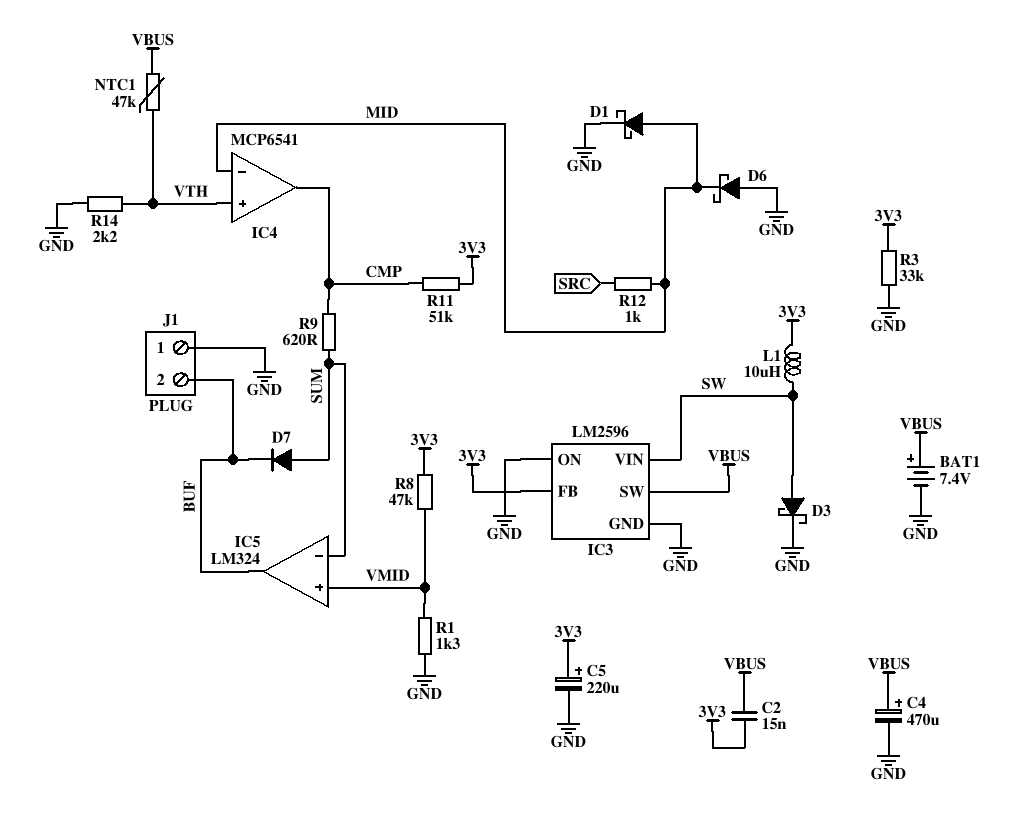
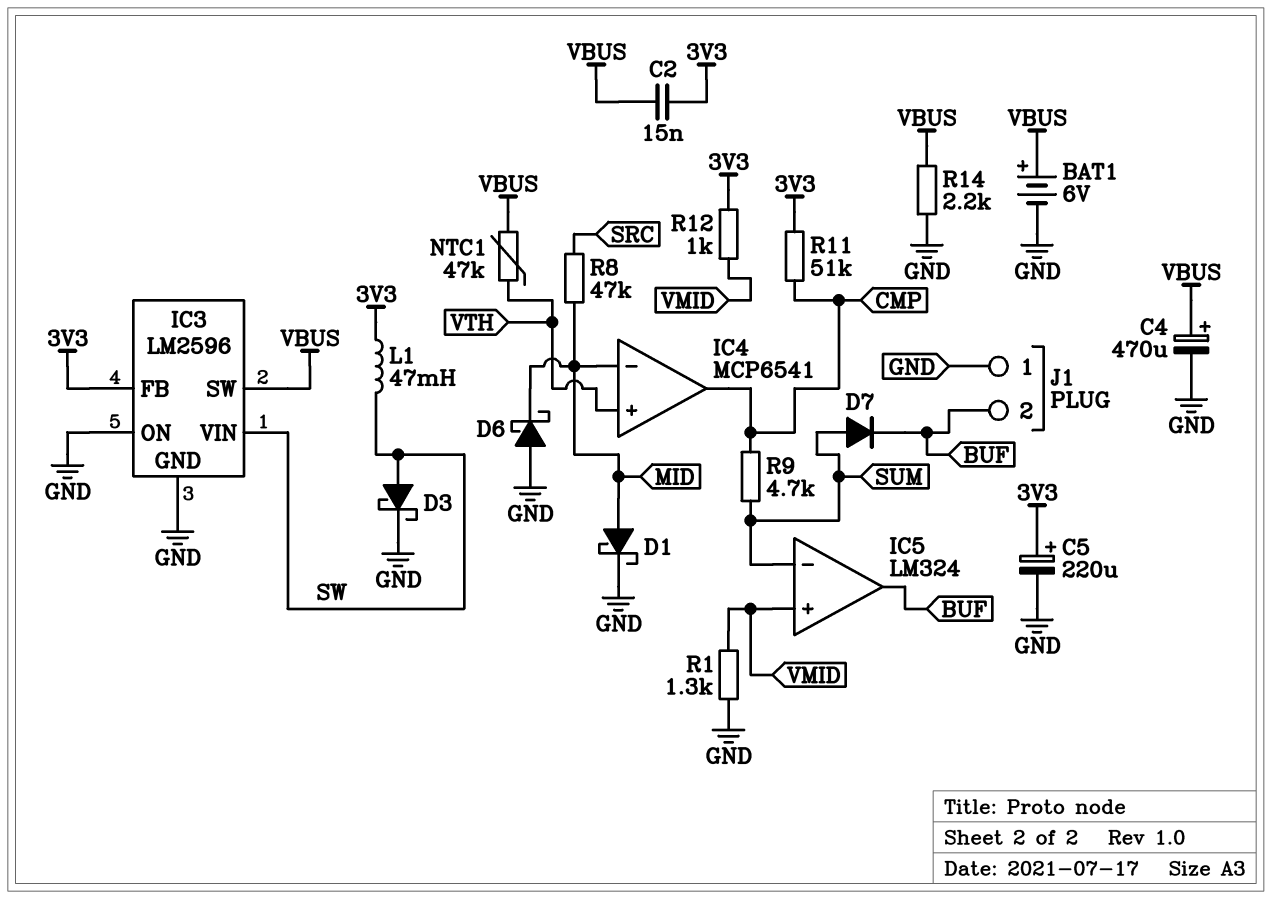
BAT1: 7.4V (plus VBUS, minus GND) -> 6V (plus VBUS, minus GND)
L1: 10uH (3V3, SW) -> 47mH (3V3, SW)
R3: 33k (3V3, GND) -> none
R8: 47k (3V3, VMID) -> 47k (MID, SRC)
R9: 620 (CMP, SUM) -> 4.7k (CMP, SUM)
R12: 1k (MID, SRC) -> 1k (3V3, VMID)
R14: 2.2k (GND, VTH) -> 2.2k (GND, VBUS)

